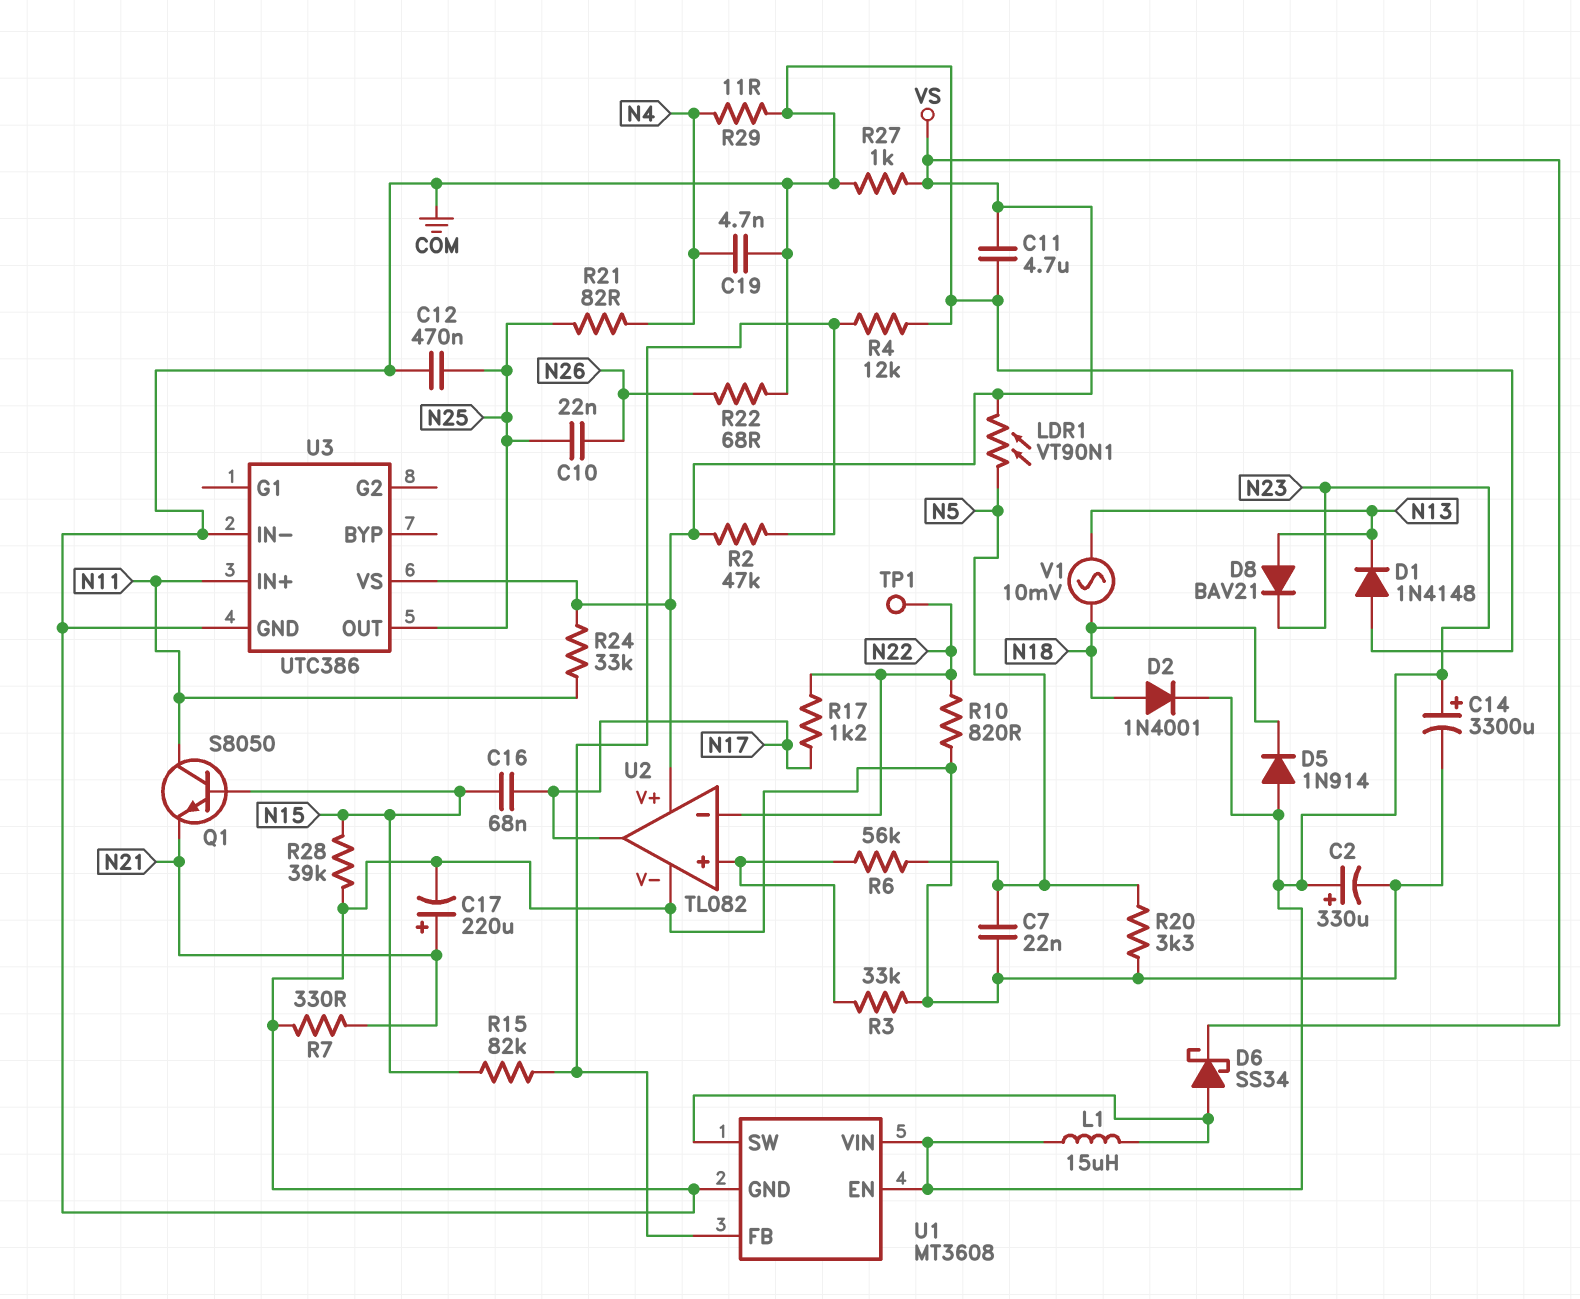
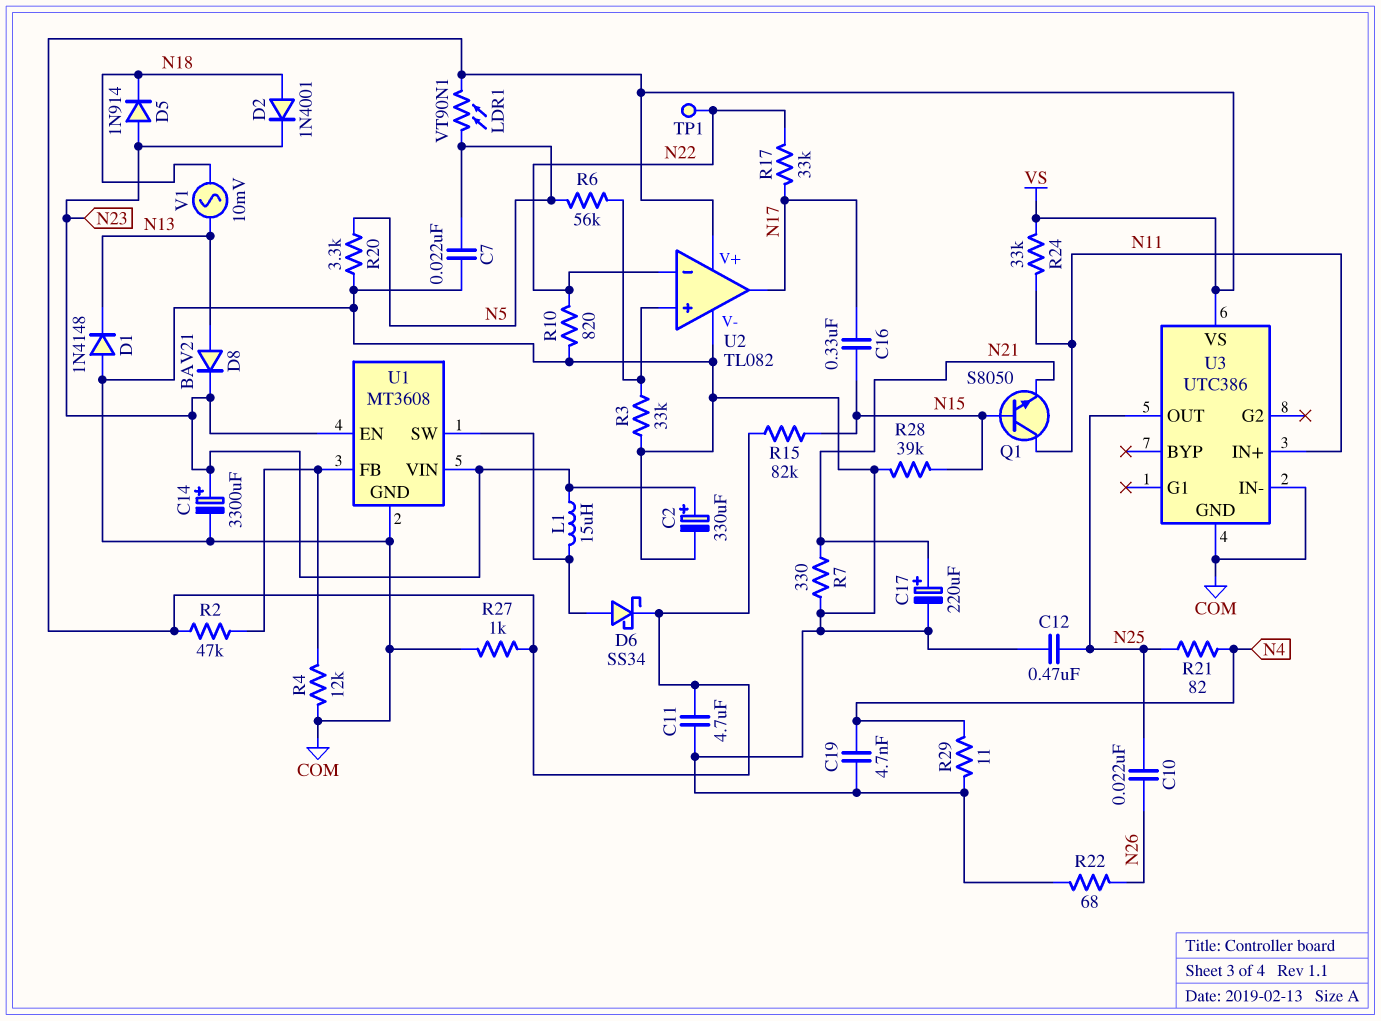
C16: 68nF (N15, N17) -> 330nF (N15, N17)
R15: 82k (N15, U1/FB) -> 82k (N15, VS)
R17: 1.2k (N17, N22) -> 33k (N17, N22)

